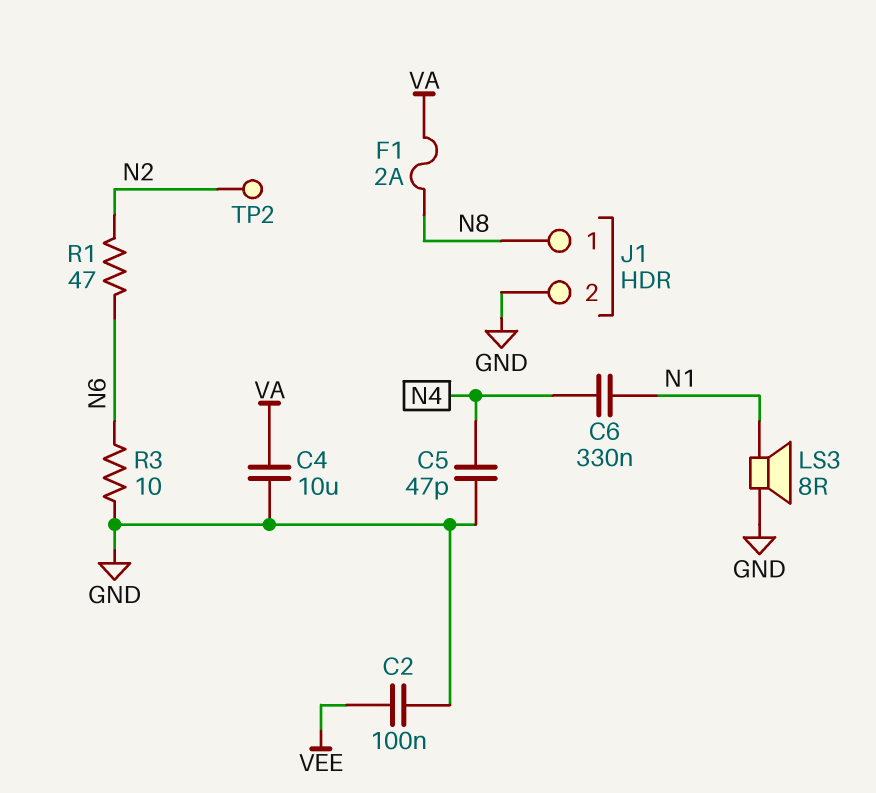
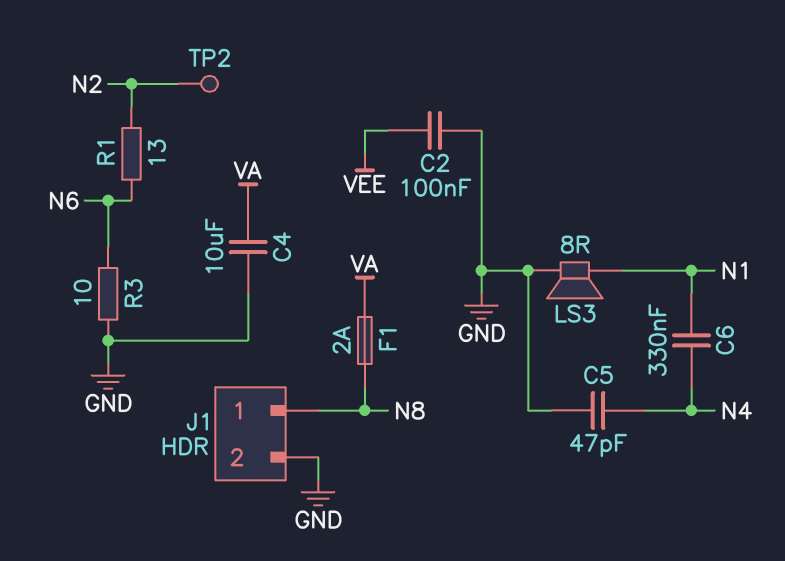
R1: 47 (N2, N6) -> 13 (N2, N6)

